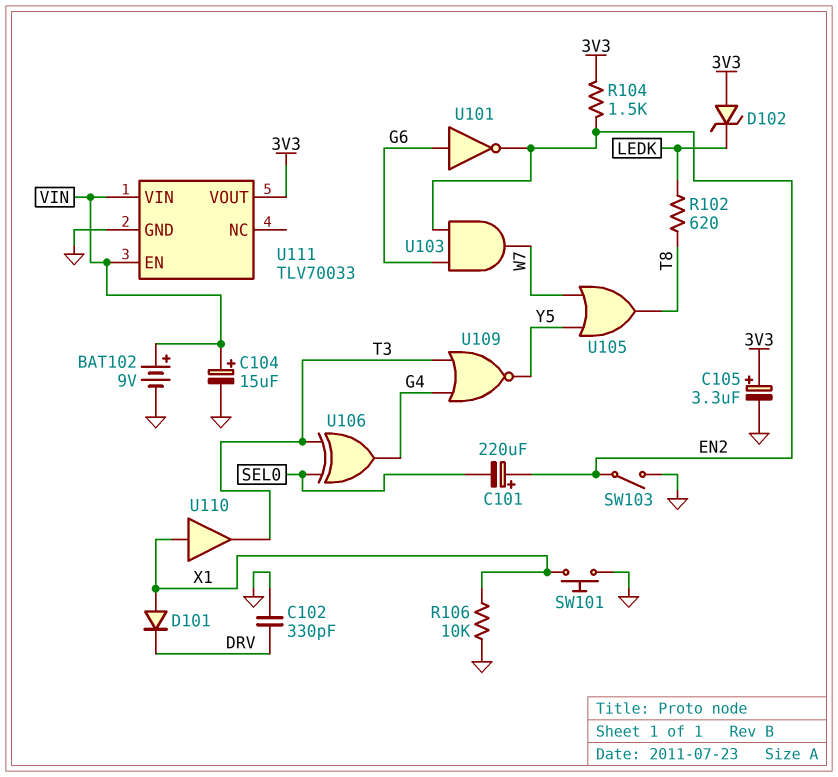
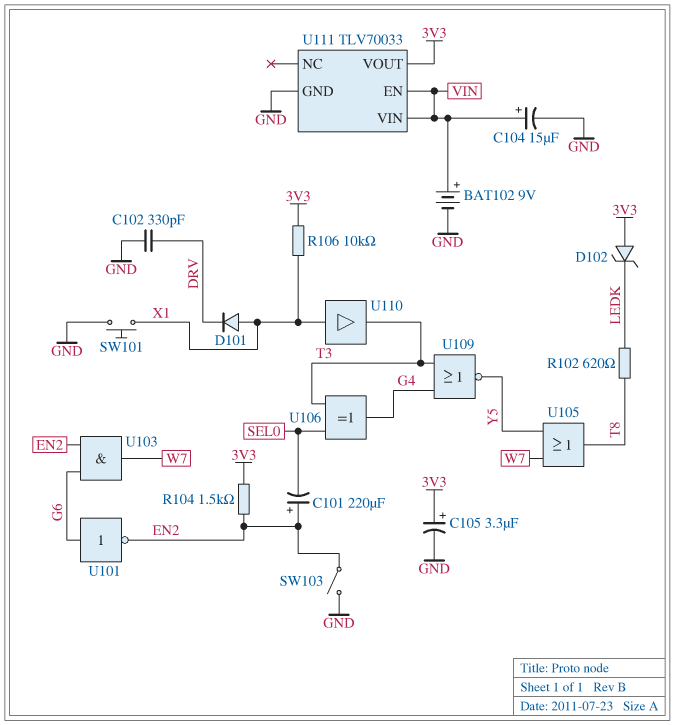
R106: 10k (GND, X1) -> 10k (3V3, X1)

